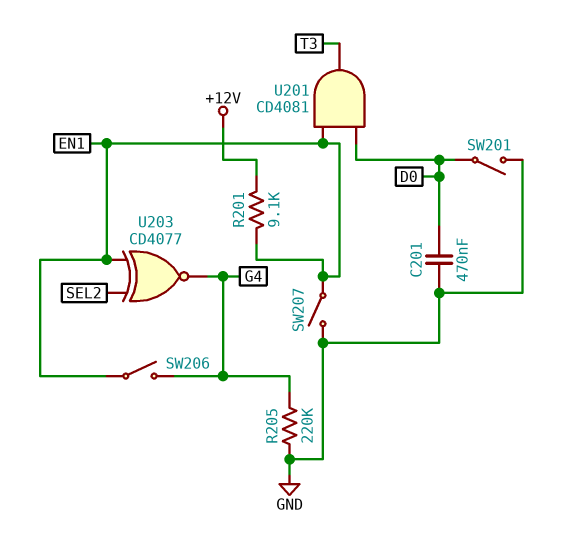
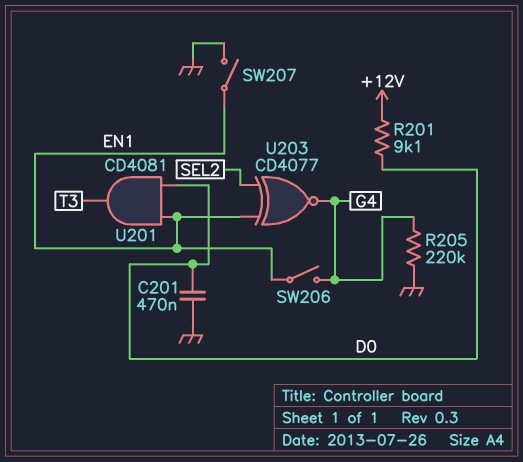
R201: 9.1k (+12V, EN1) -> 9.1k (+12V, D0)
SW201: switch (D0, GND) -> none

